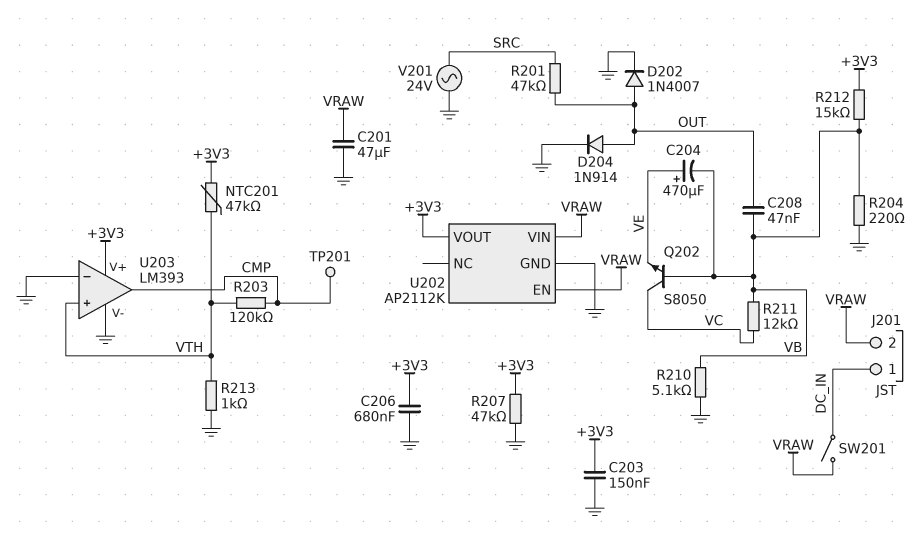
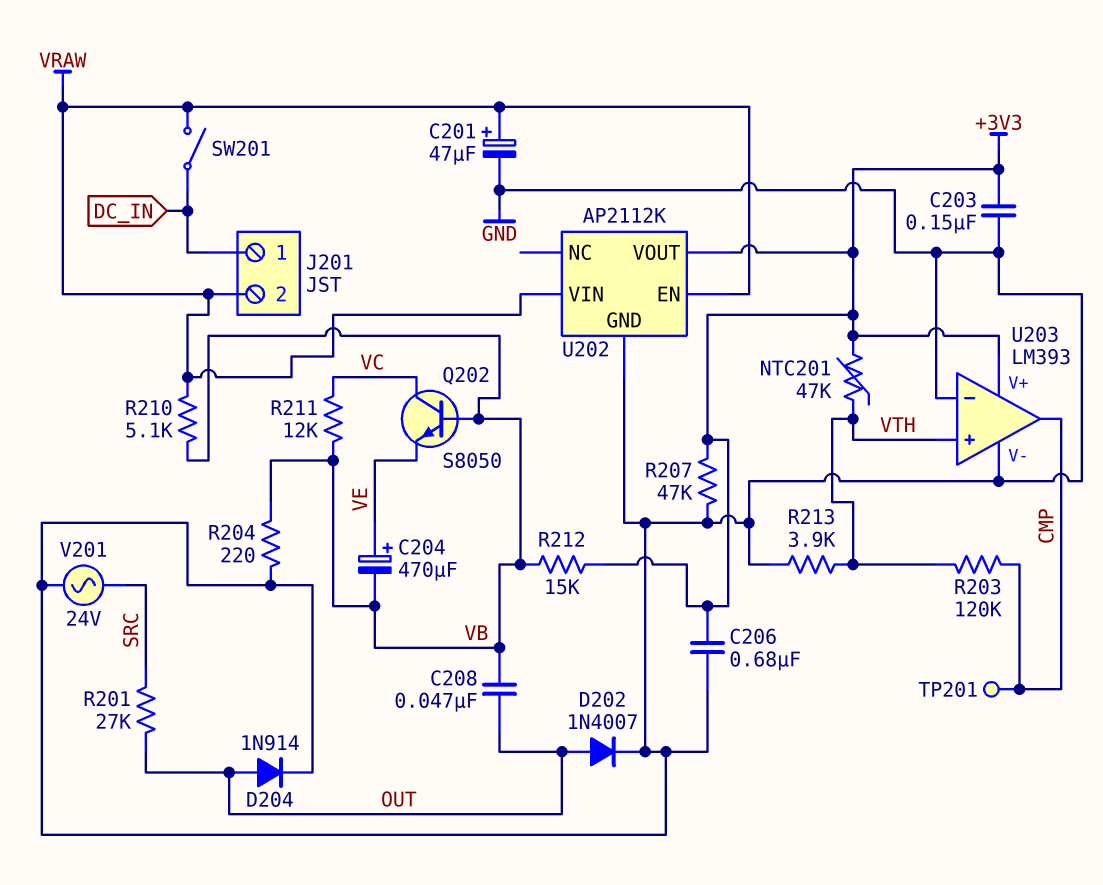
C201: 47uF (GND, VRAW) -> 47uF (plus VRAW, minus GND)
R201: 47k (OUT, SRC) -> 27k (OUT, SRC)
R210: 5.1k (GND, VB) -> 5.1k (VB, VRAW)
R213: 1k (GND, VTH) -> 3.9k (GND, VTH)

